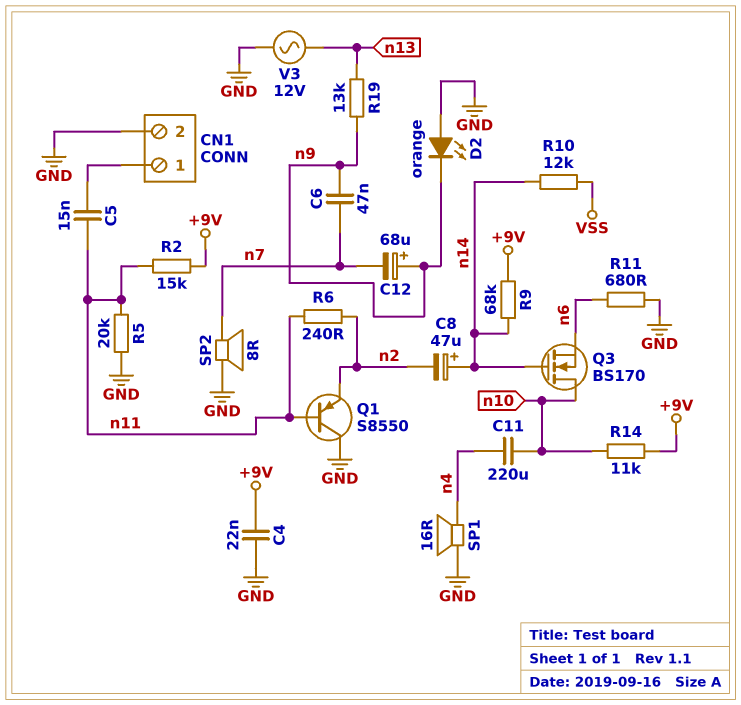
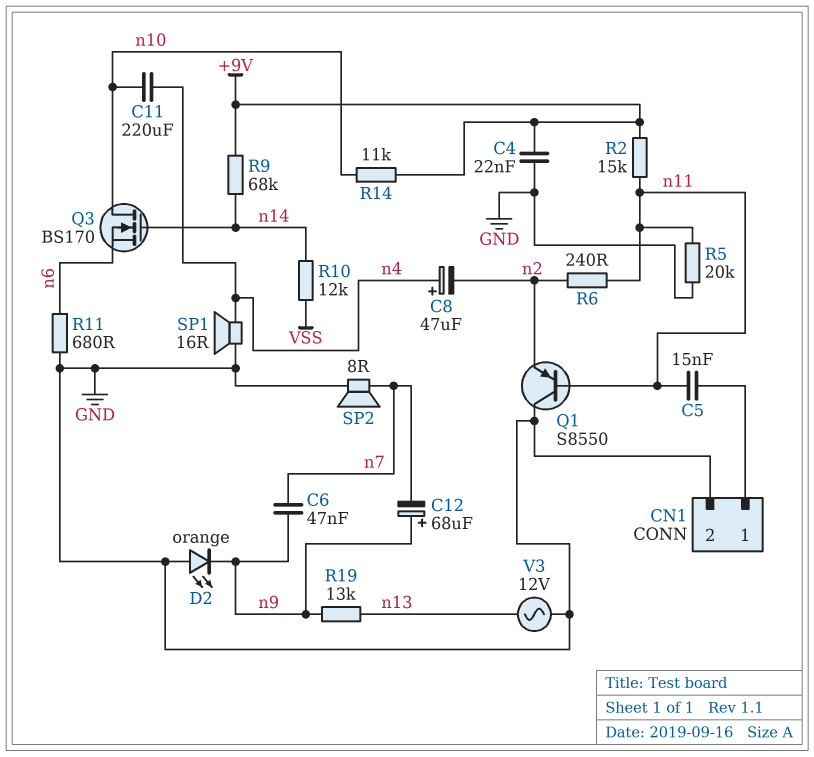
C8: 47uF (plus n14, minus n2) -> 47uF (plus n4, minus n2)

